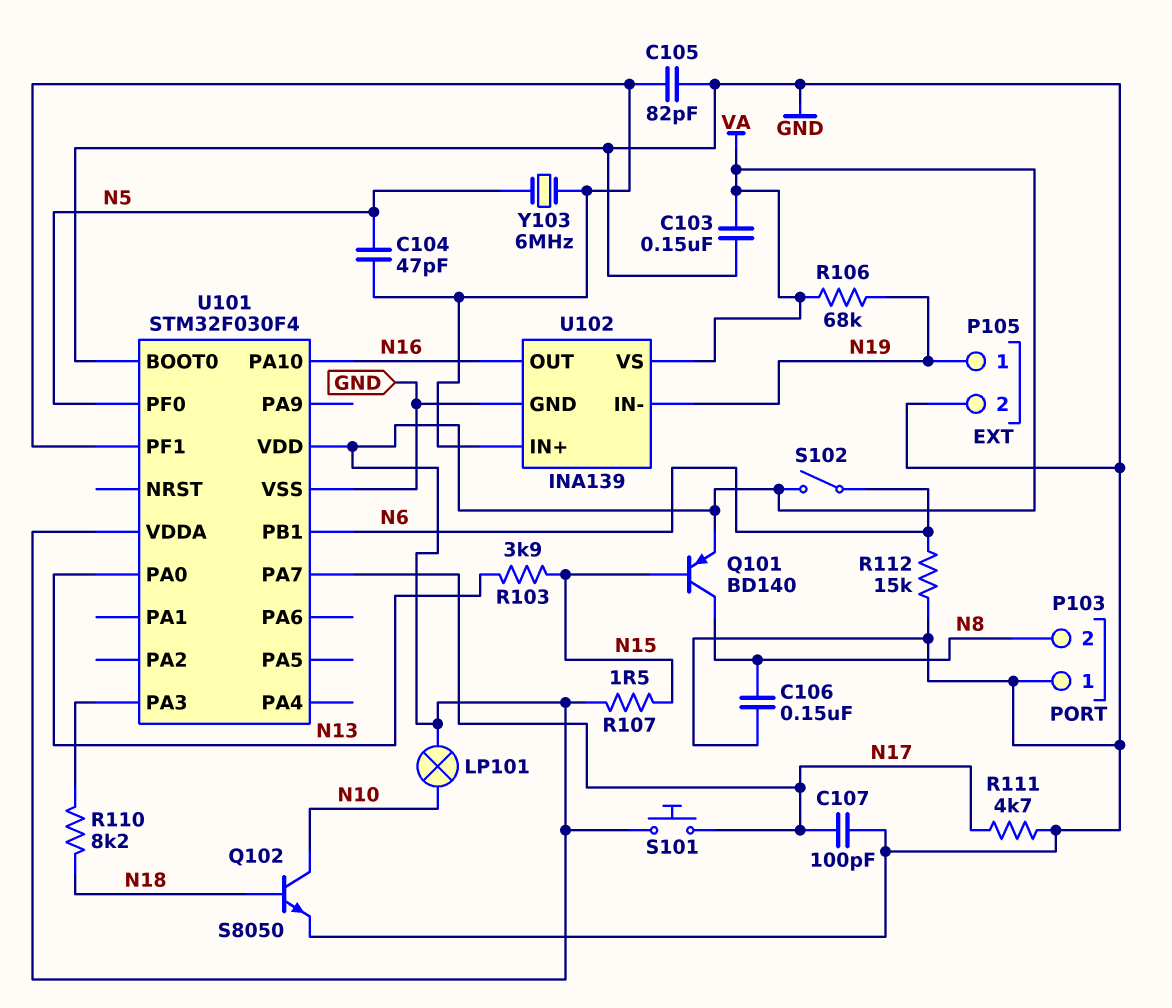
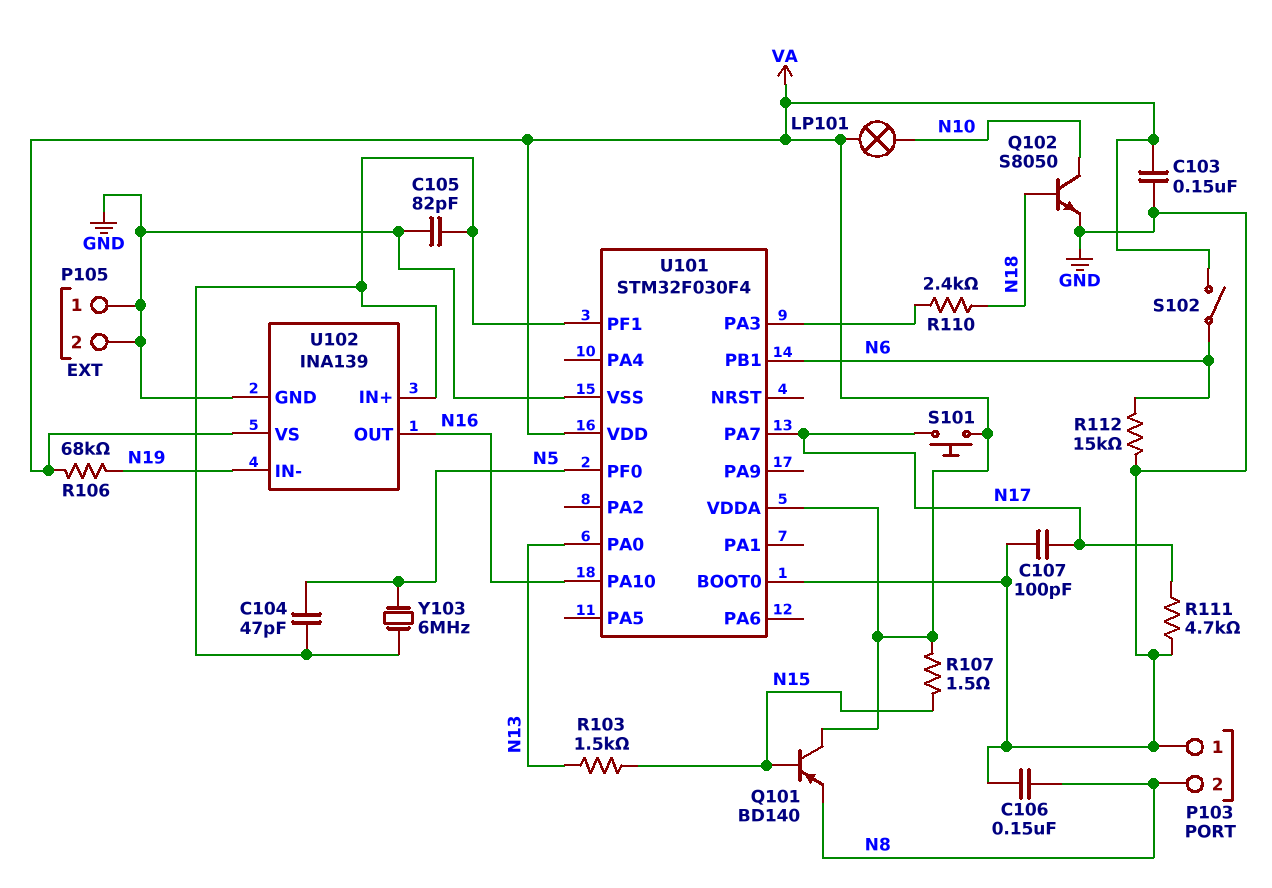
P105 pin 1: N19 -> GND
Q101: PNP BD140 (B N15, C N8, E VA) -> PNP BD140 (B N15, C VA, E N8)
R103: 3.9k (N13, N15) -> 1.5k (N13, N15)
R110: 8.2k (N18, U101/PA3) -> 2.4k (N18, U101/PA3)

